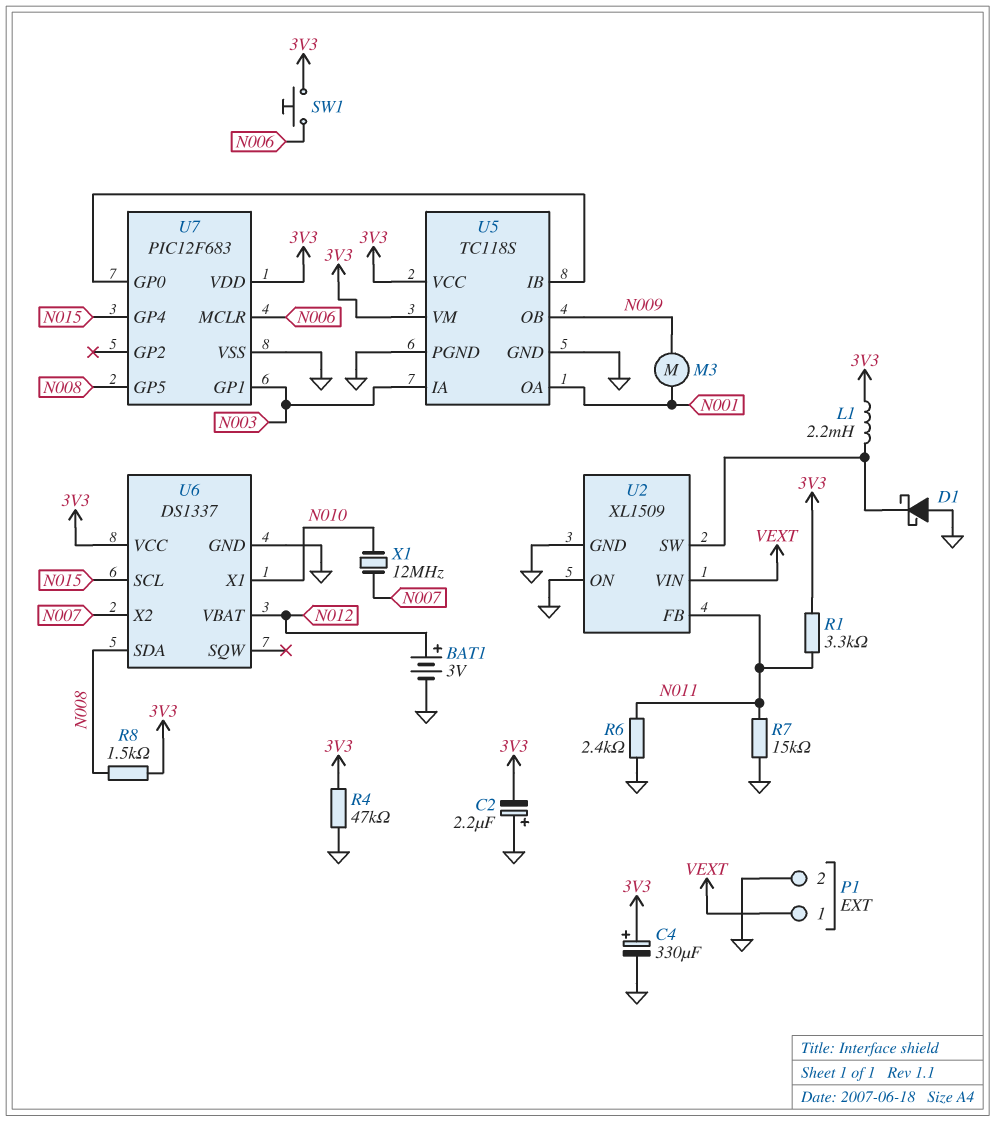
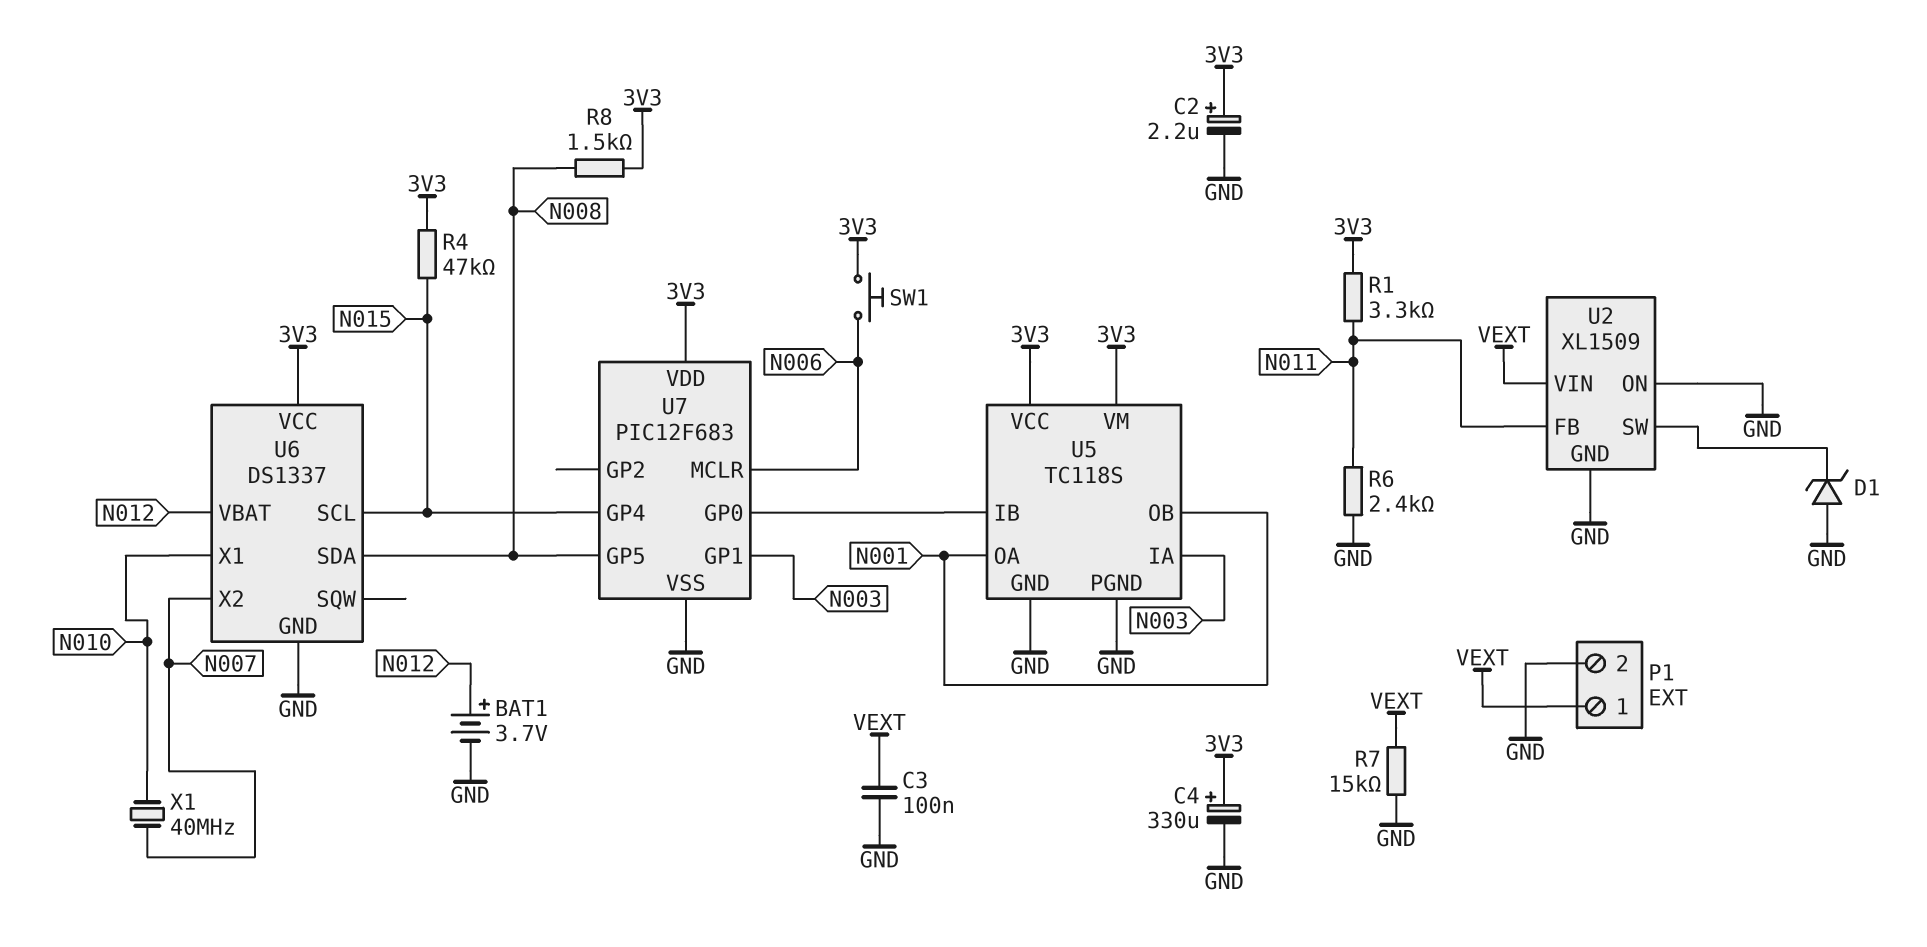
BAT1: 3V (plus N012, minus GND) -> 3.7V (plus N012, minus GND)
C2: 2.2uF (plus GND, minus 3V3) -> 2.2uF (plus 3V3, minus GND)
C3: none -> 100nF (GND, VEXT)
D1: schottky (A GND, K U2/SW) -> zener (A GND, K U2/SW)
L1: 2.2mH (3V3, U2/SW) -> none
M3: motor (N001, N009) -> none
R4: 47k (3V3, GND) -> 47k (3V3, N015)
R7: 15k (GND, N011) -> 15k (GND, VEXT)
U5 pin OB: N009 -> N001
X1: 12MHz (N007, N010) -> 40MHz (N007, N010)

